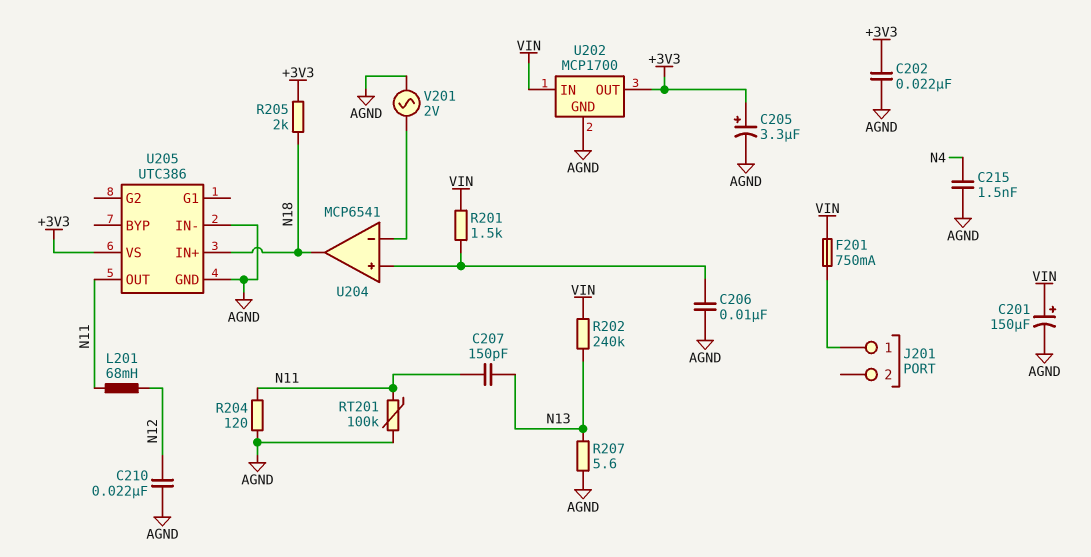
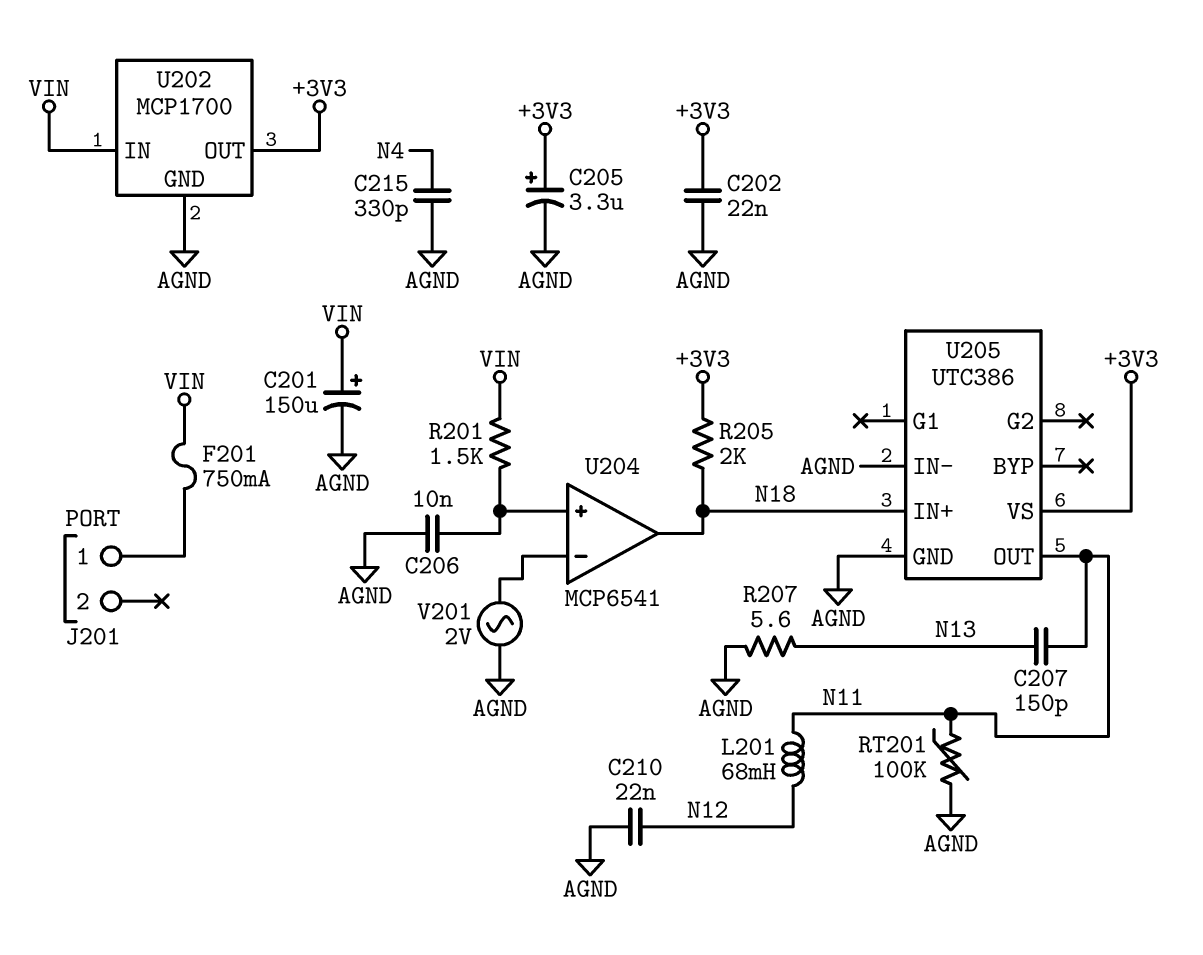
C215: 1.5nF (AGND, N4) -> 330pF (AGND, N4)
R202: 240k (N13, VIN) -> none
R204: 120 (AGND, N11) -> none

